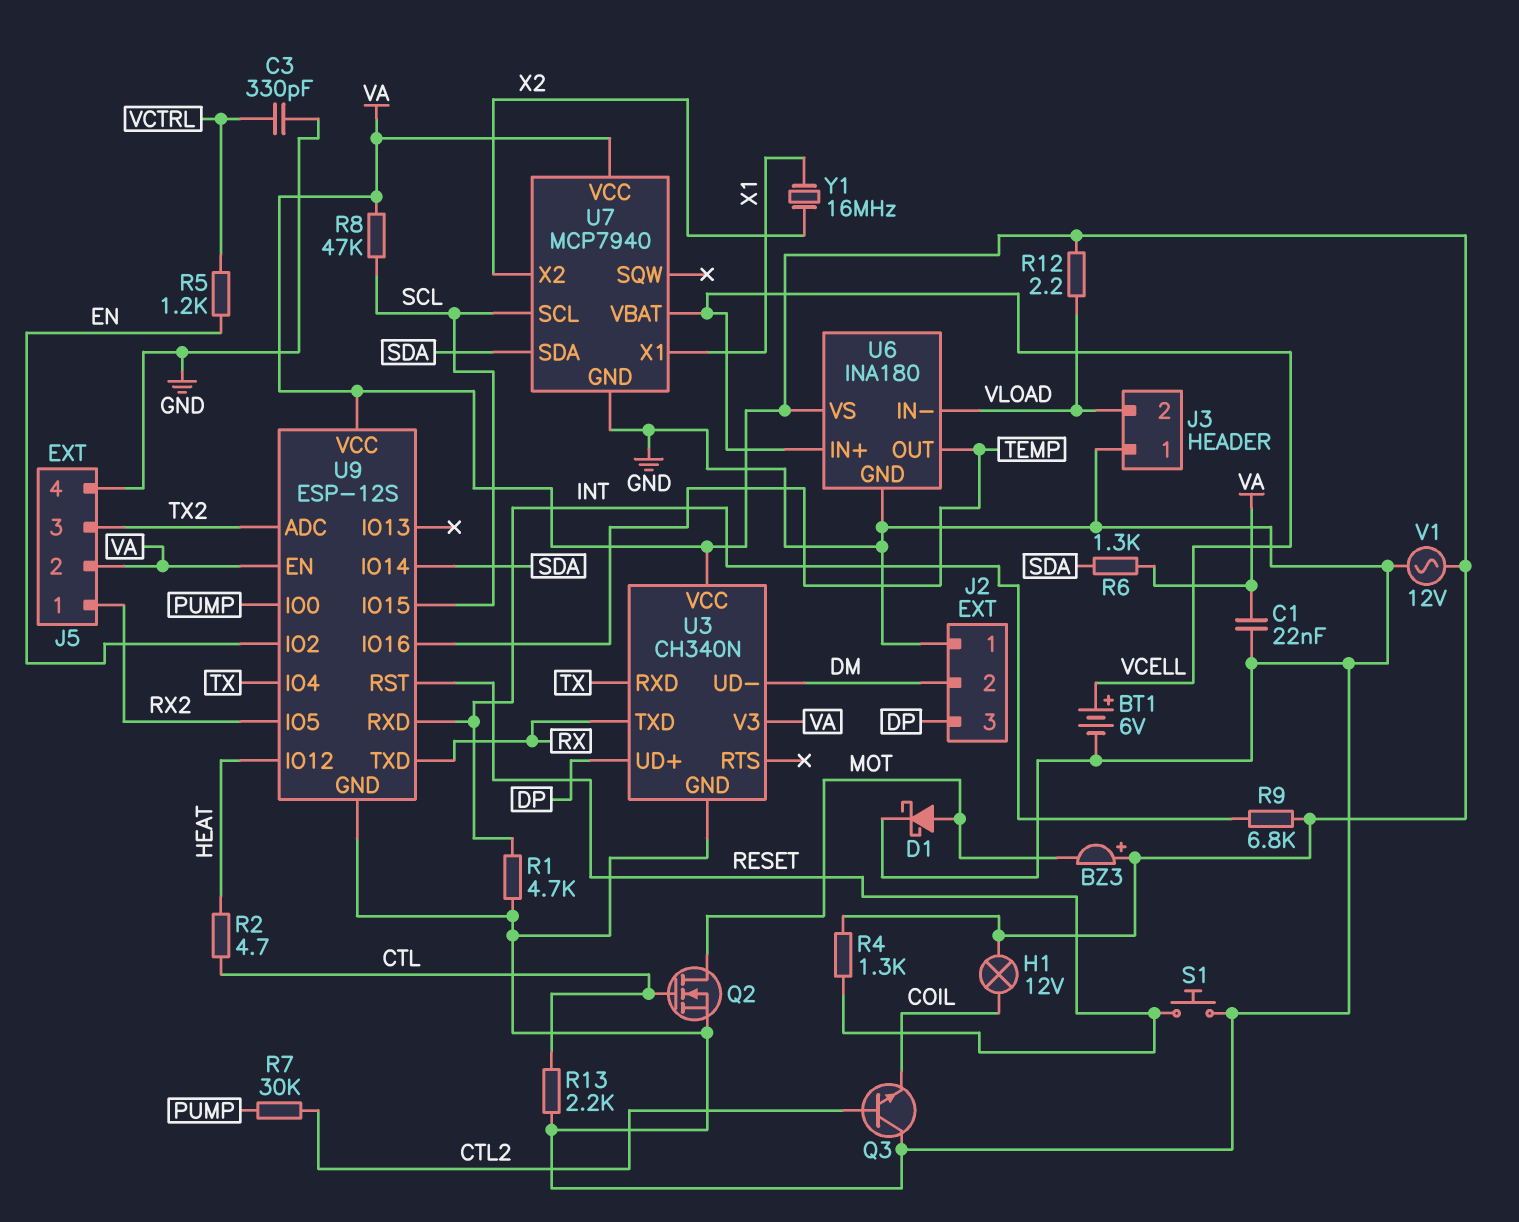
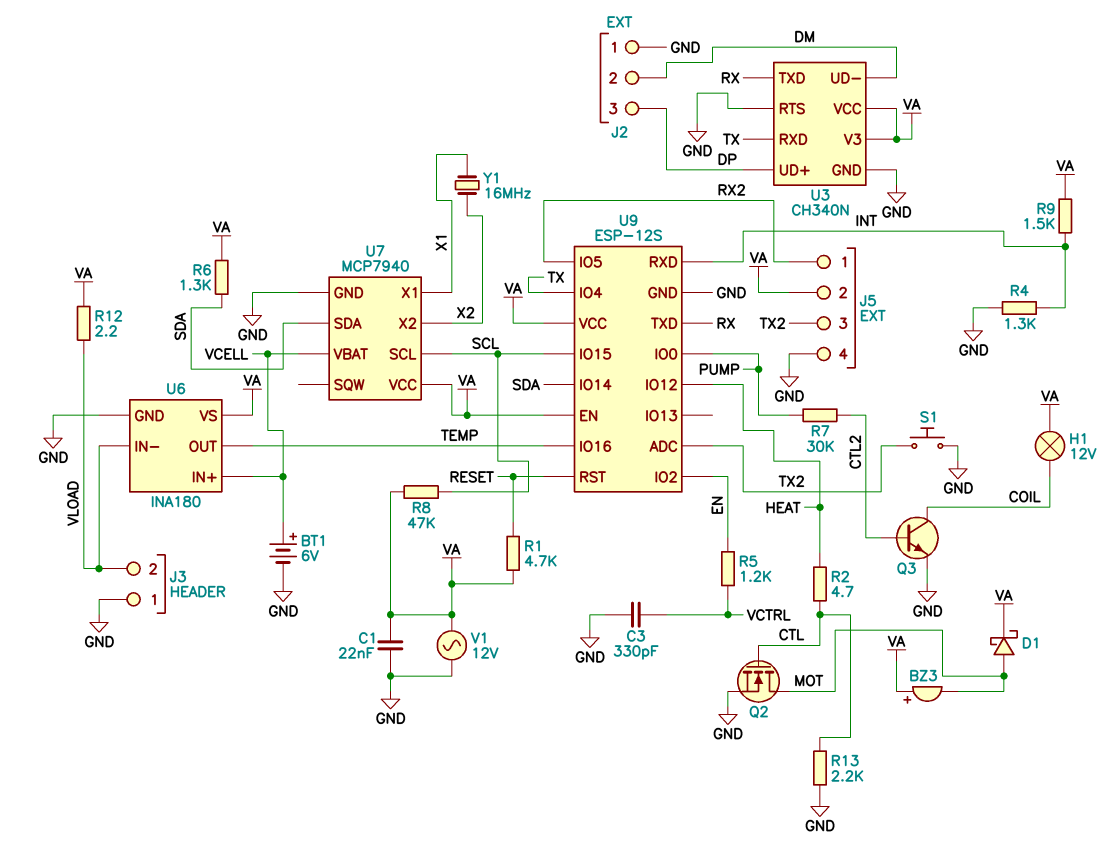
D1: schottky (A MOT, K GND) -> schottky (A MOT, K VA)
Q3: NPN (B CTL2, C GND, E COIL) -> NPN (B CTL2, C COIL, E GND)
R1: 4.7k (GND, INT) -> 4.7k (RESET, VA)
R4: 1.3k (RESET, VA) -> 1.3k (GND, INT)
R9: 6.8k (INT, VA) -> 1.5k (INT, VA)
S1: button (GND, RESET) -> button (GND, TX2)
U3 pin RTS: none -> GND

